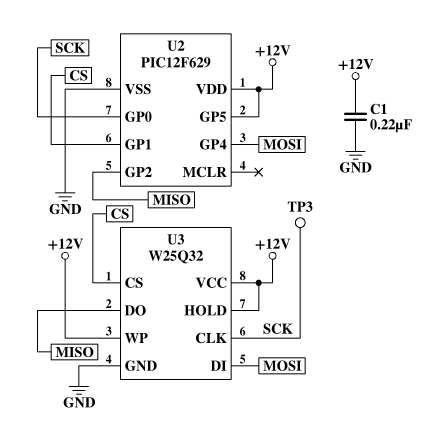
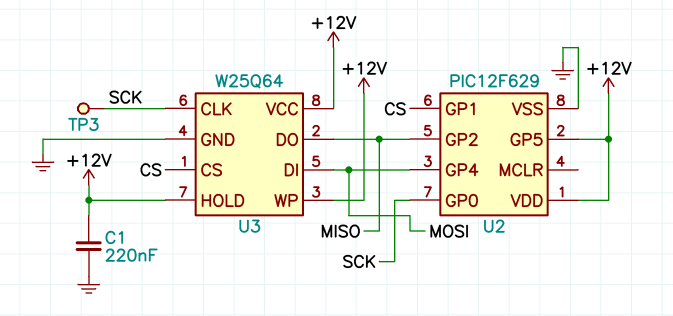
U3: W25Q32 -> W25Q64

